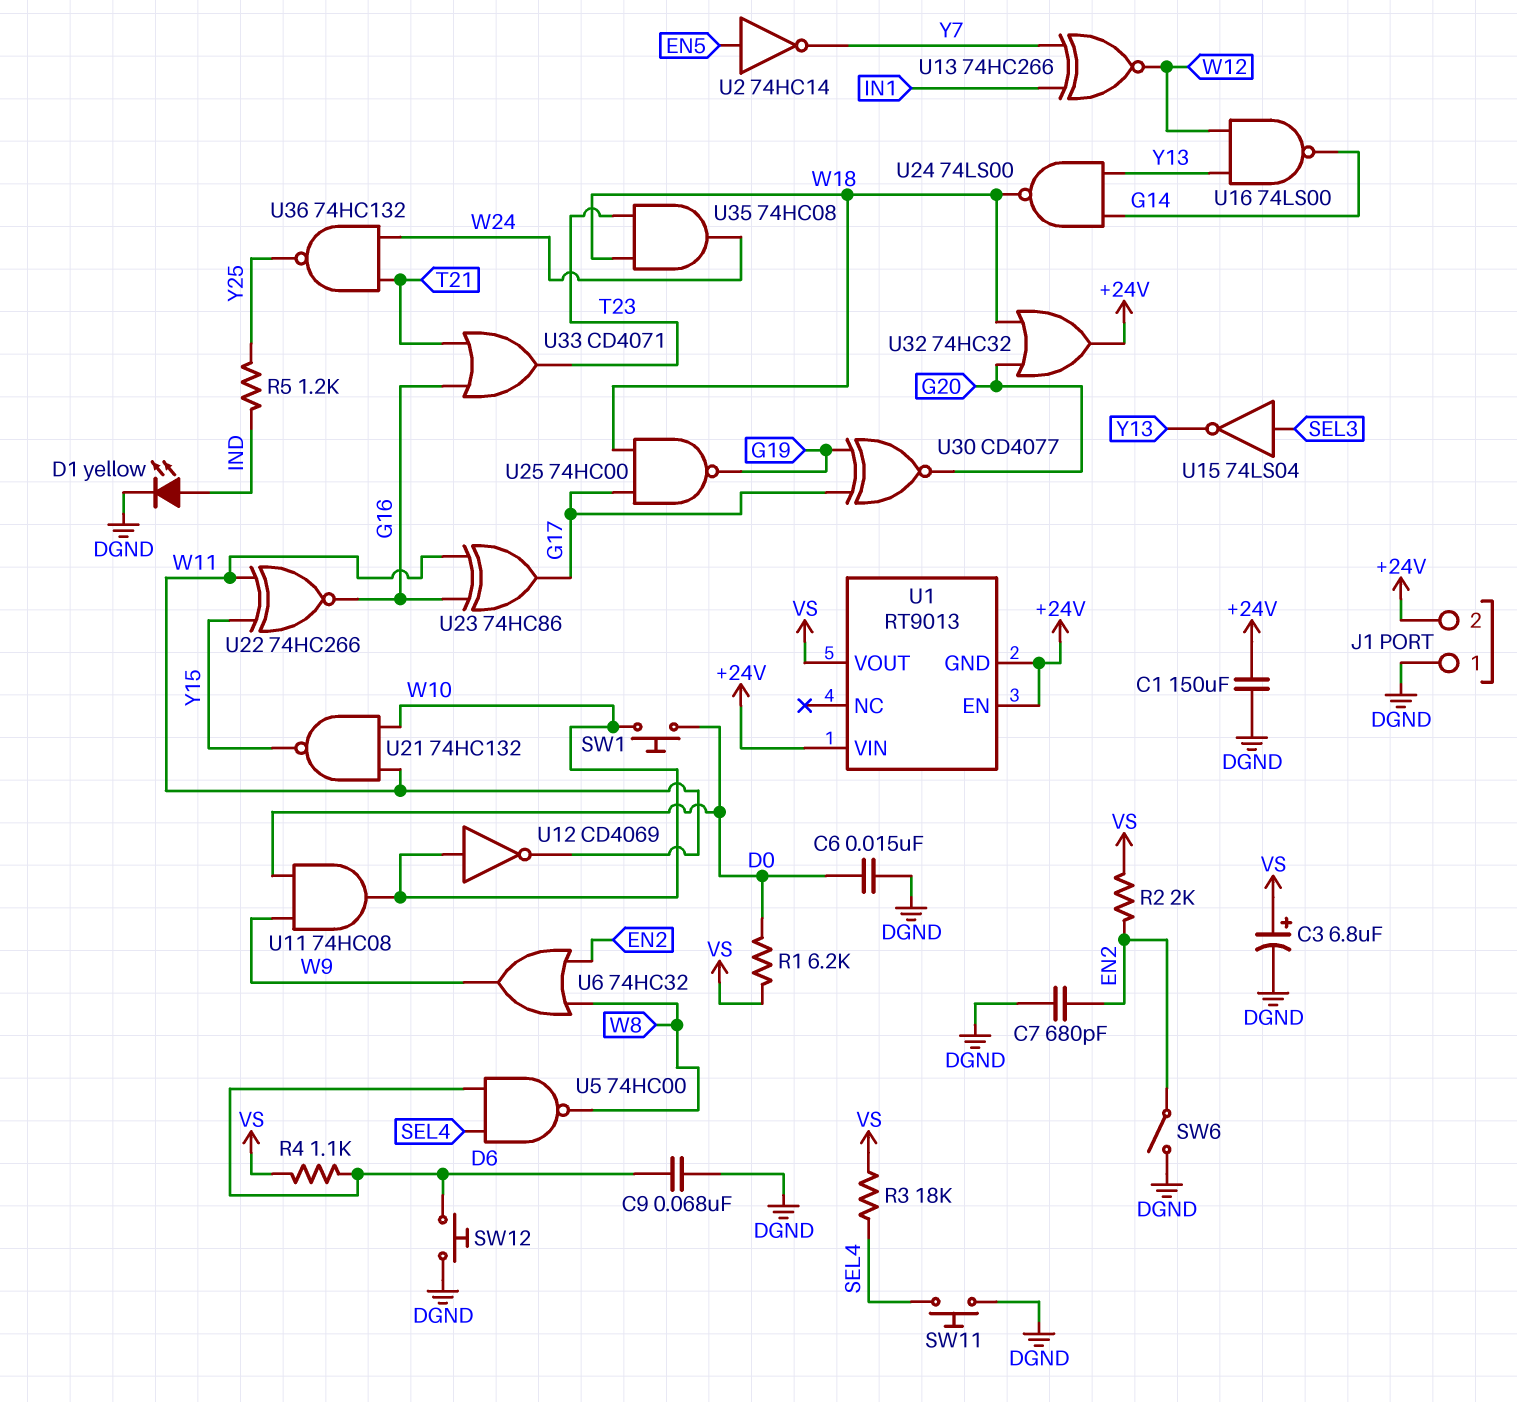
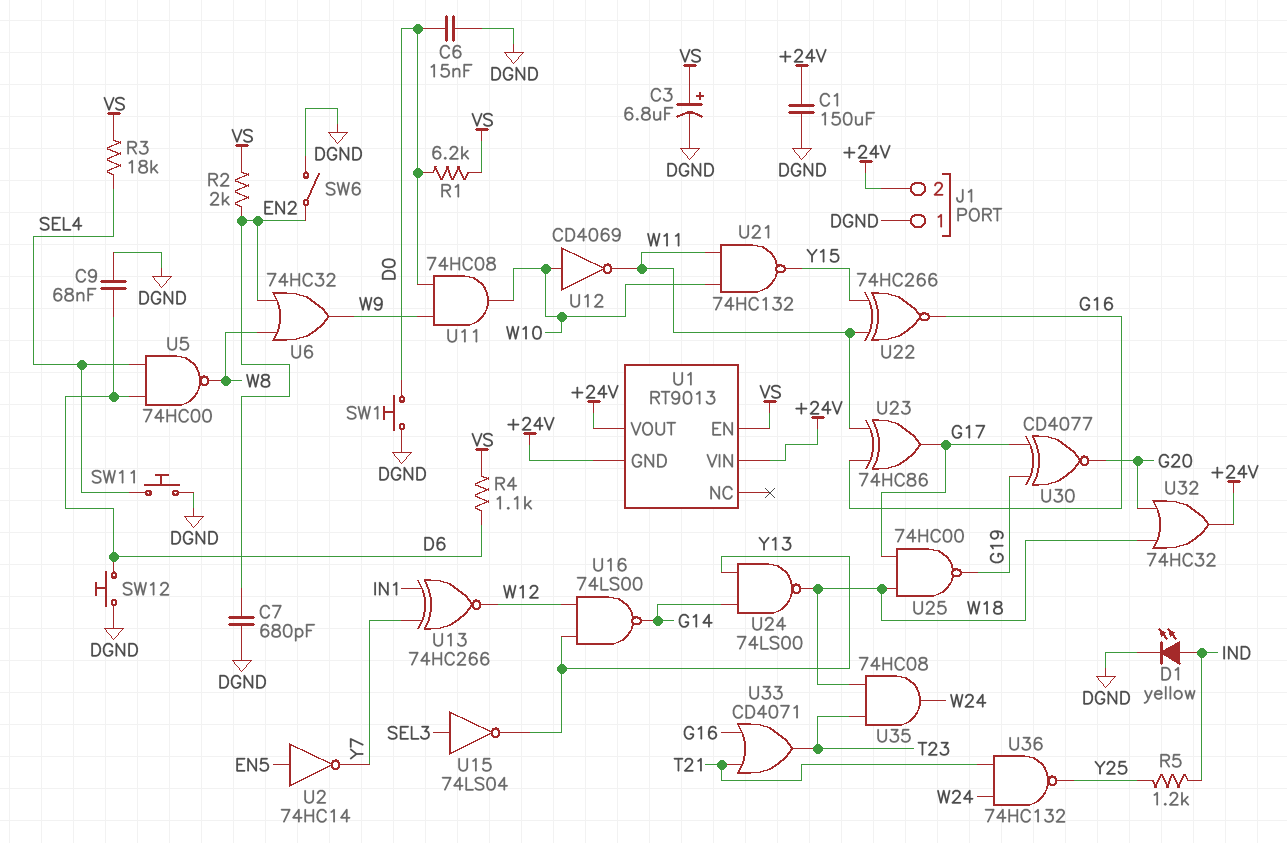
SW1: button (D0, W10) -> button (D0, DGND)
U1 pin EN: +24V -> VS
U1 pin VOUT: VS -> +24V

